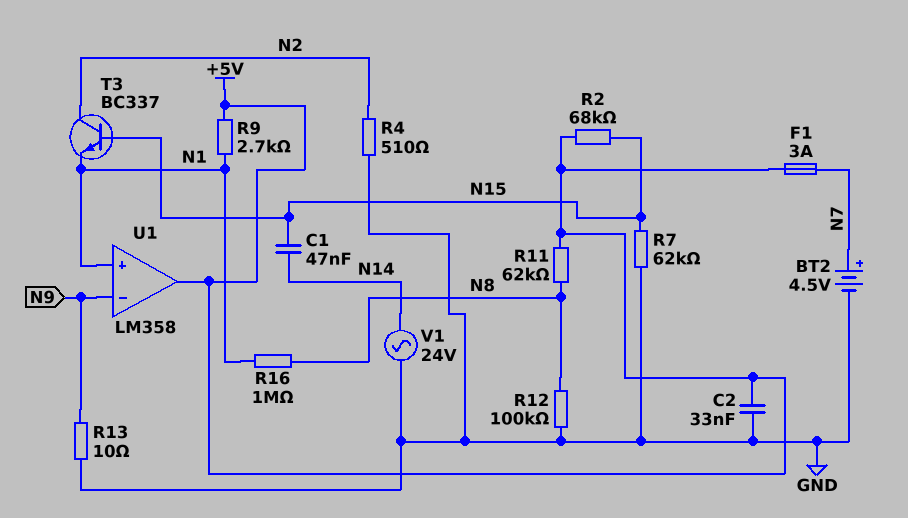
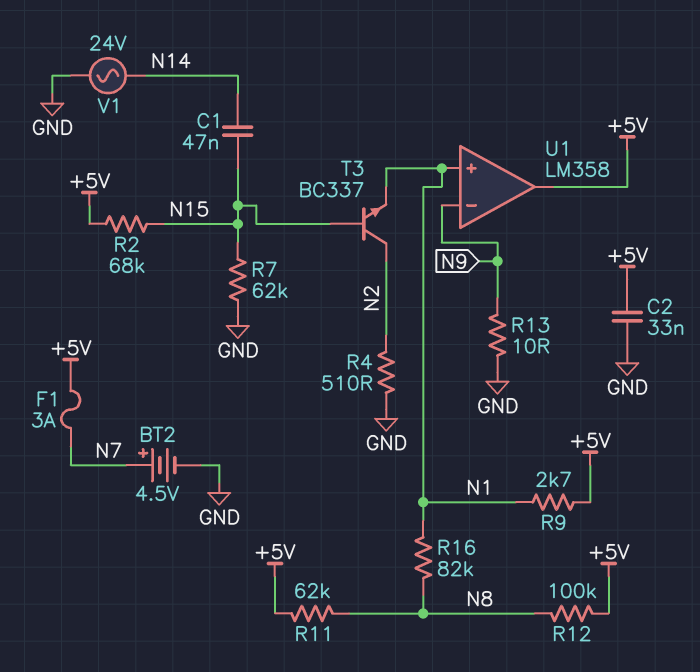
R12: 100k (GND, N8) -> 100k (+5V, N8)
R16: 1M (N1, N8) -> 82k (N1, N8)

